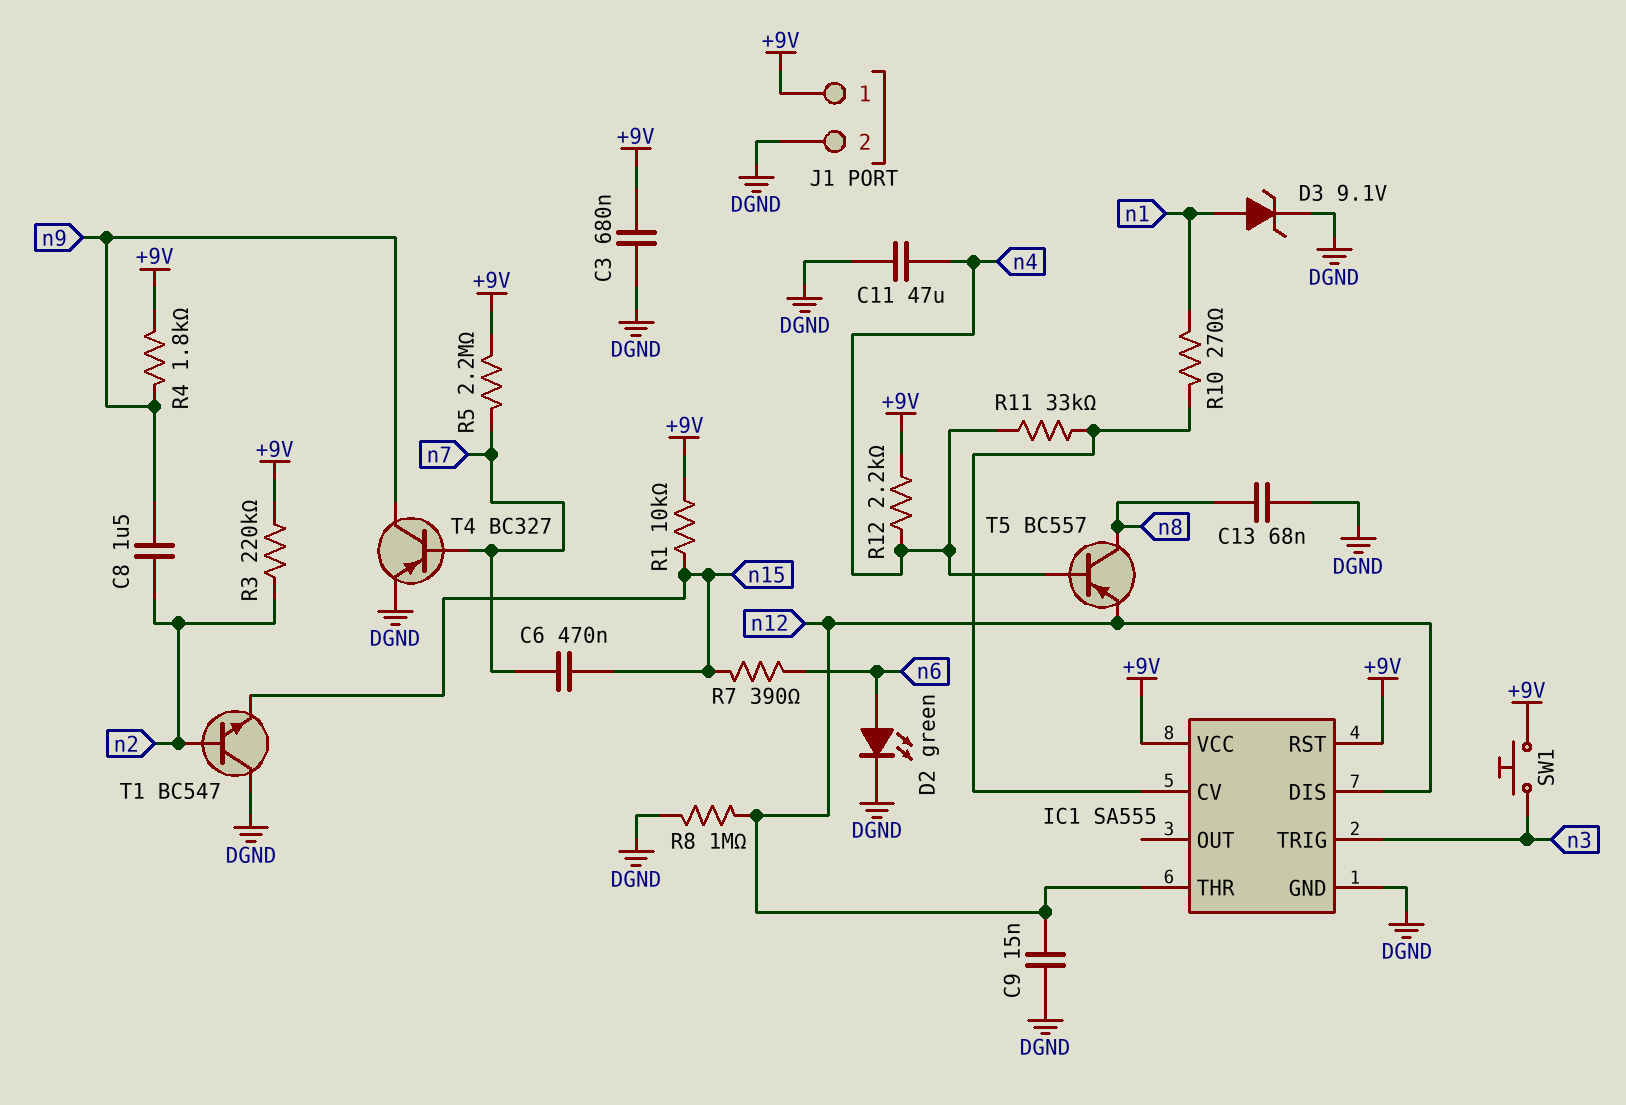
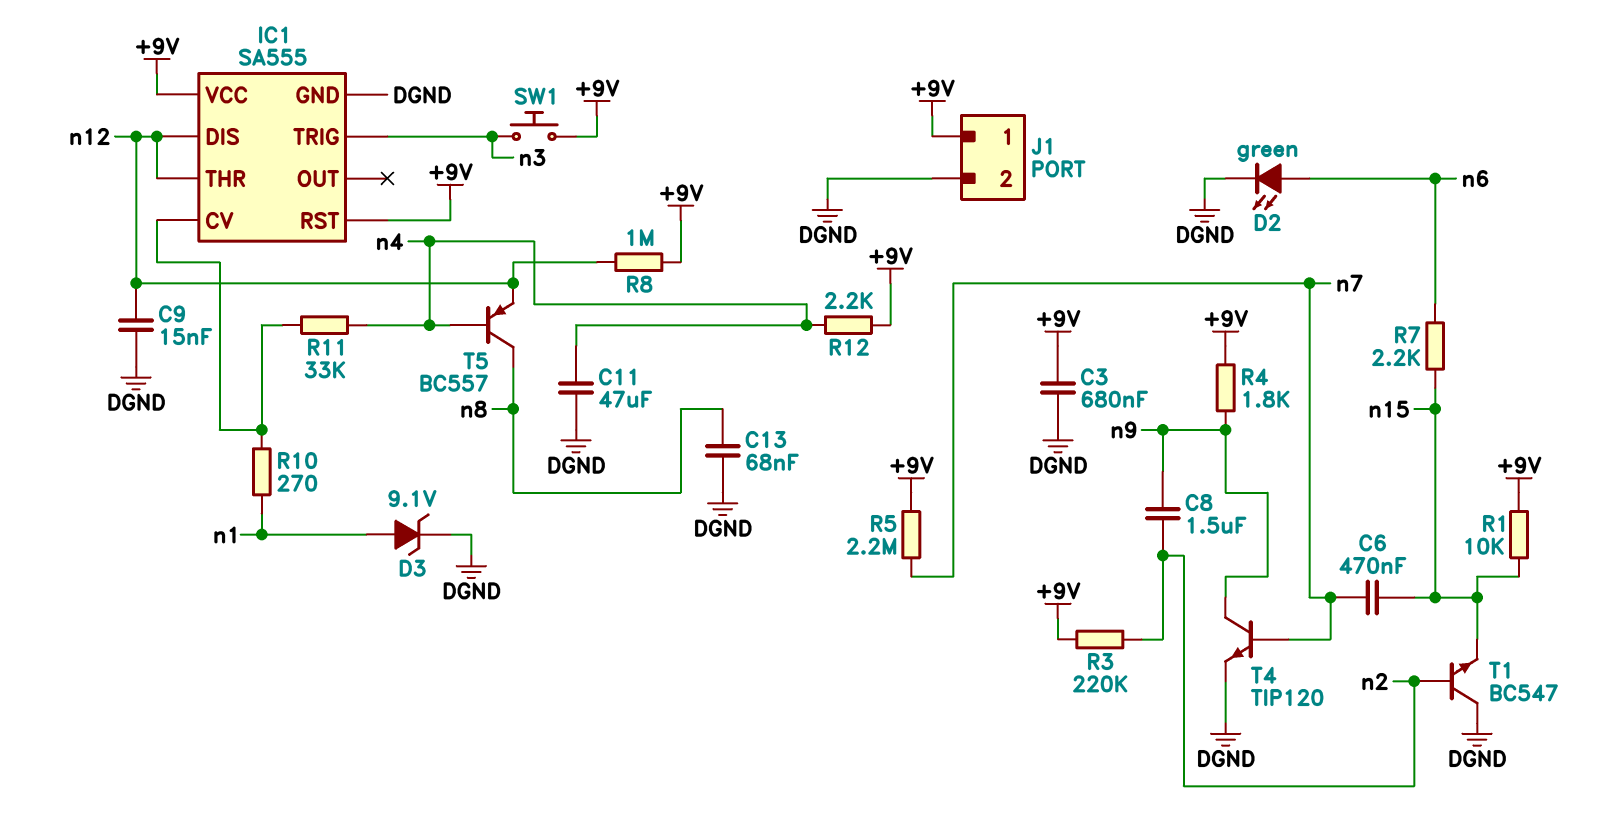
R7: 390 (n6, n15) -> 2.2k (n6, n15)
R8: 1M (DGND, n12) -> 1M (+9V, n12)
T4: PNP BC327 (B n7, C n9, E DGND) -> NPN TIP120 (B n7, C n9, E DGND)

